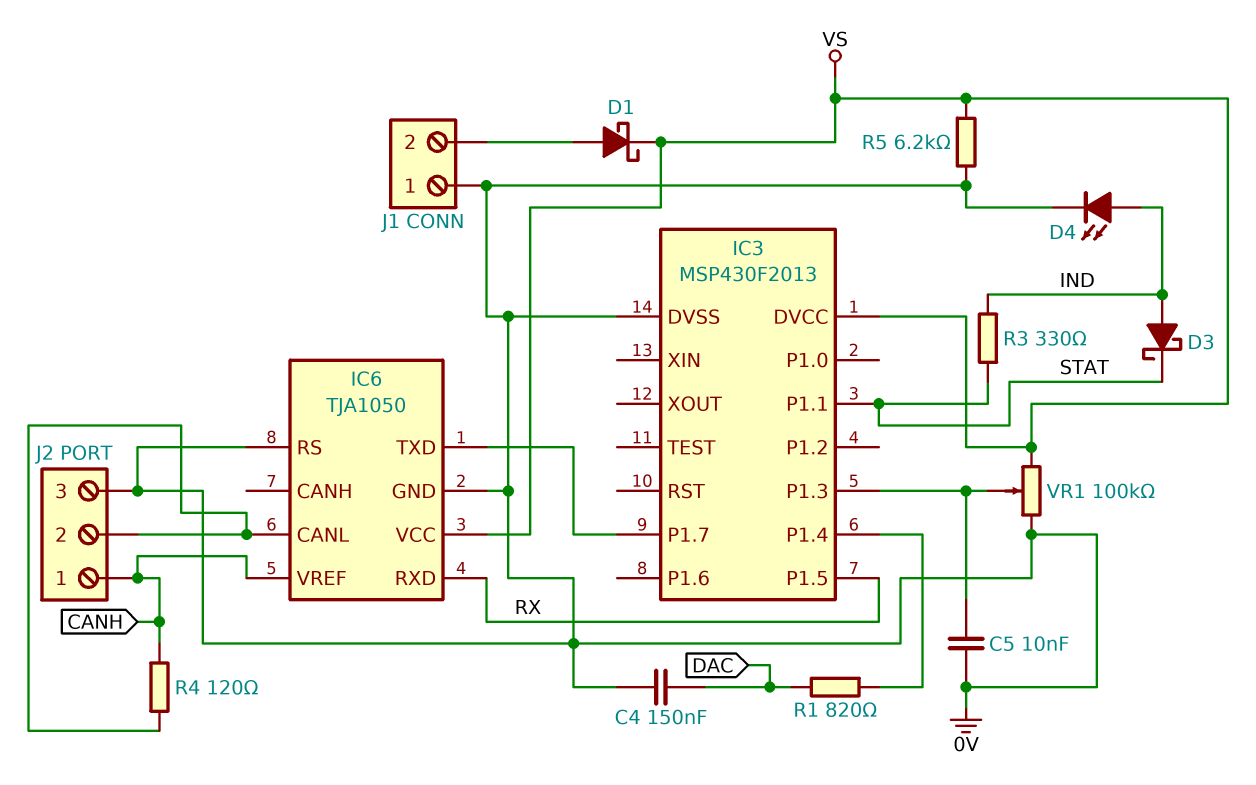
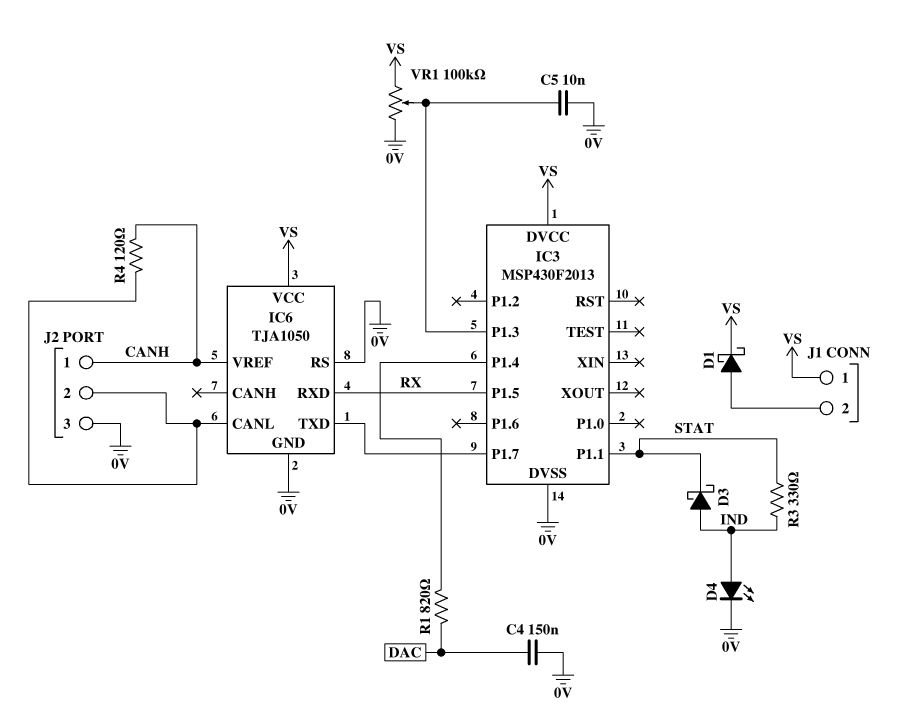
J1 pin 1: 0V -> VS
R5: 6.2k (0V, VS) -> none

